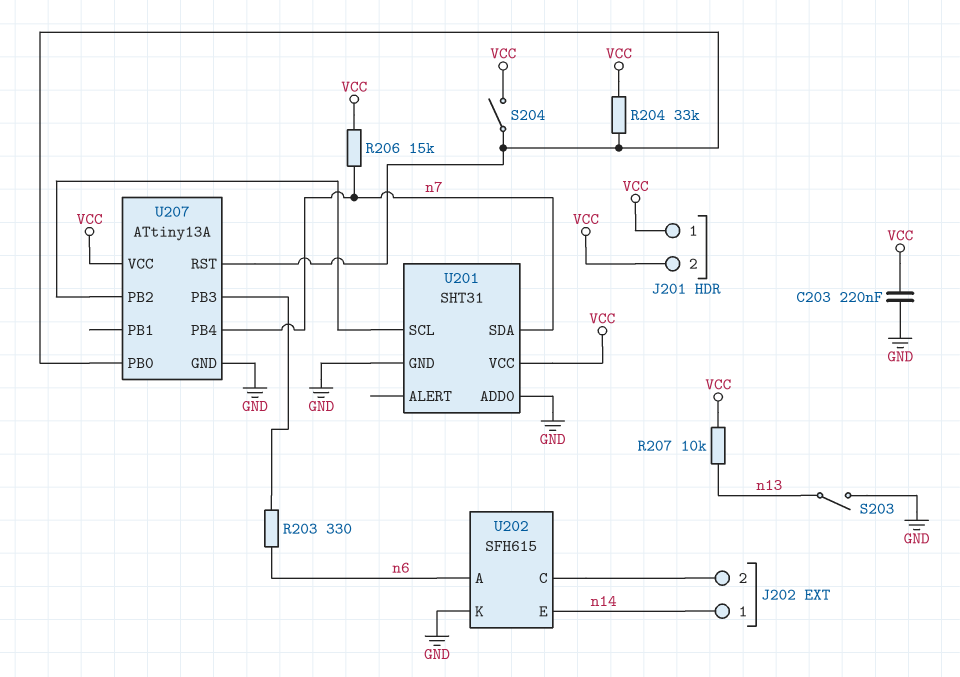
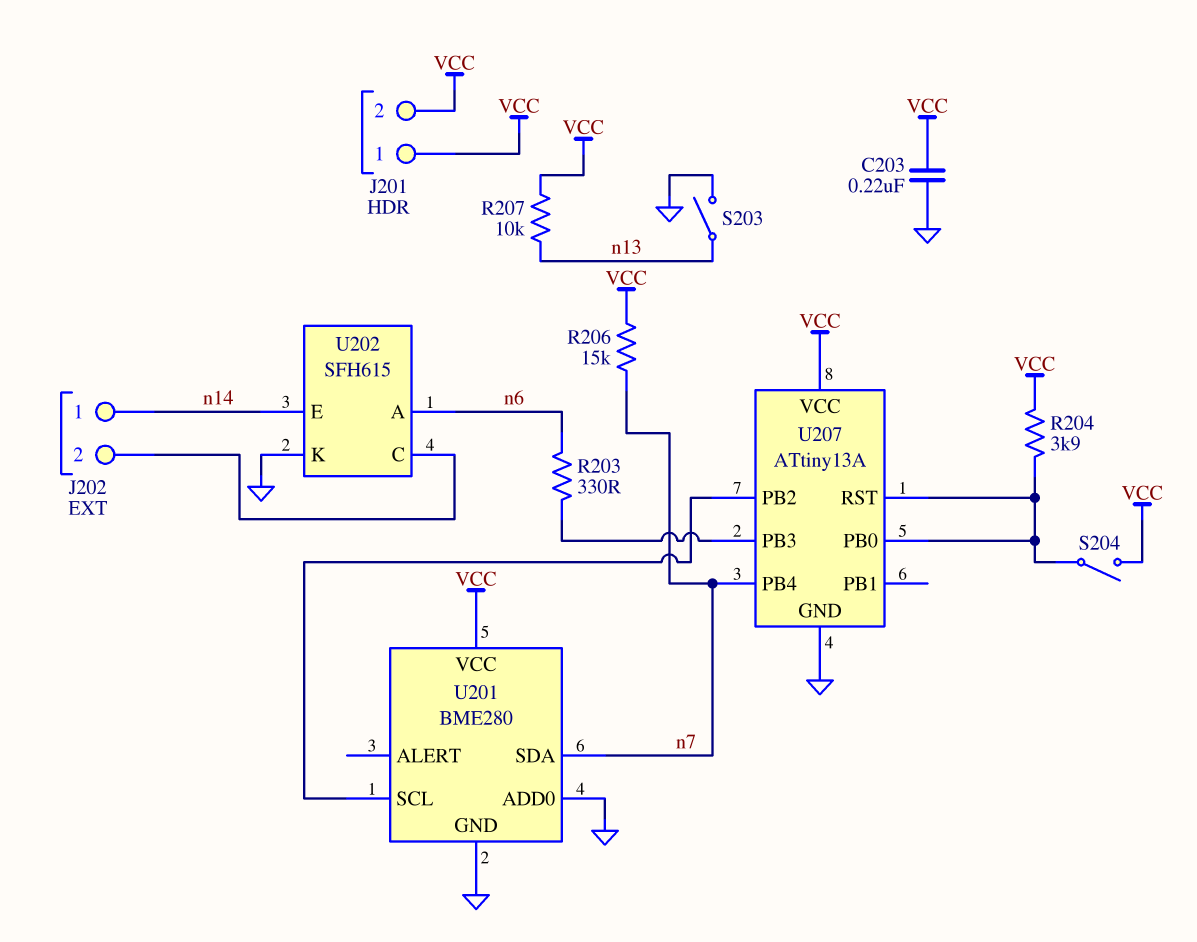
R204: 33k (U207/PB0, VCC) -> 3.9k (U207/PB0, VCC)
U201: SHT31 -> BME280

